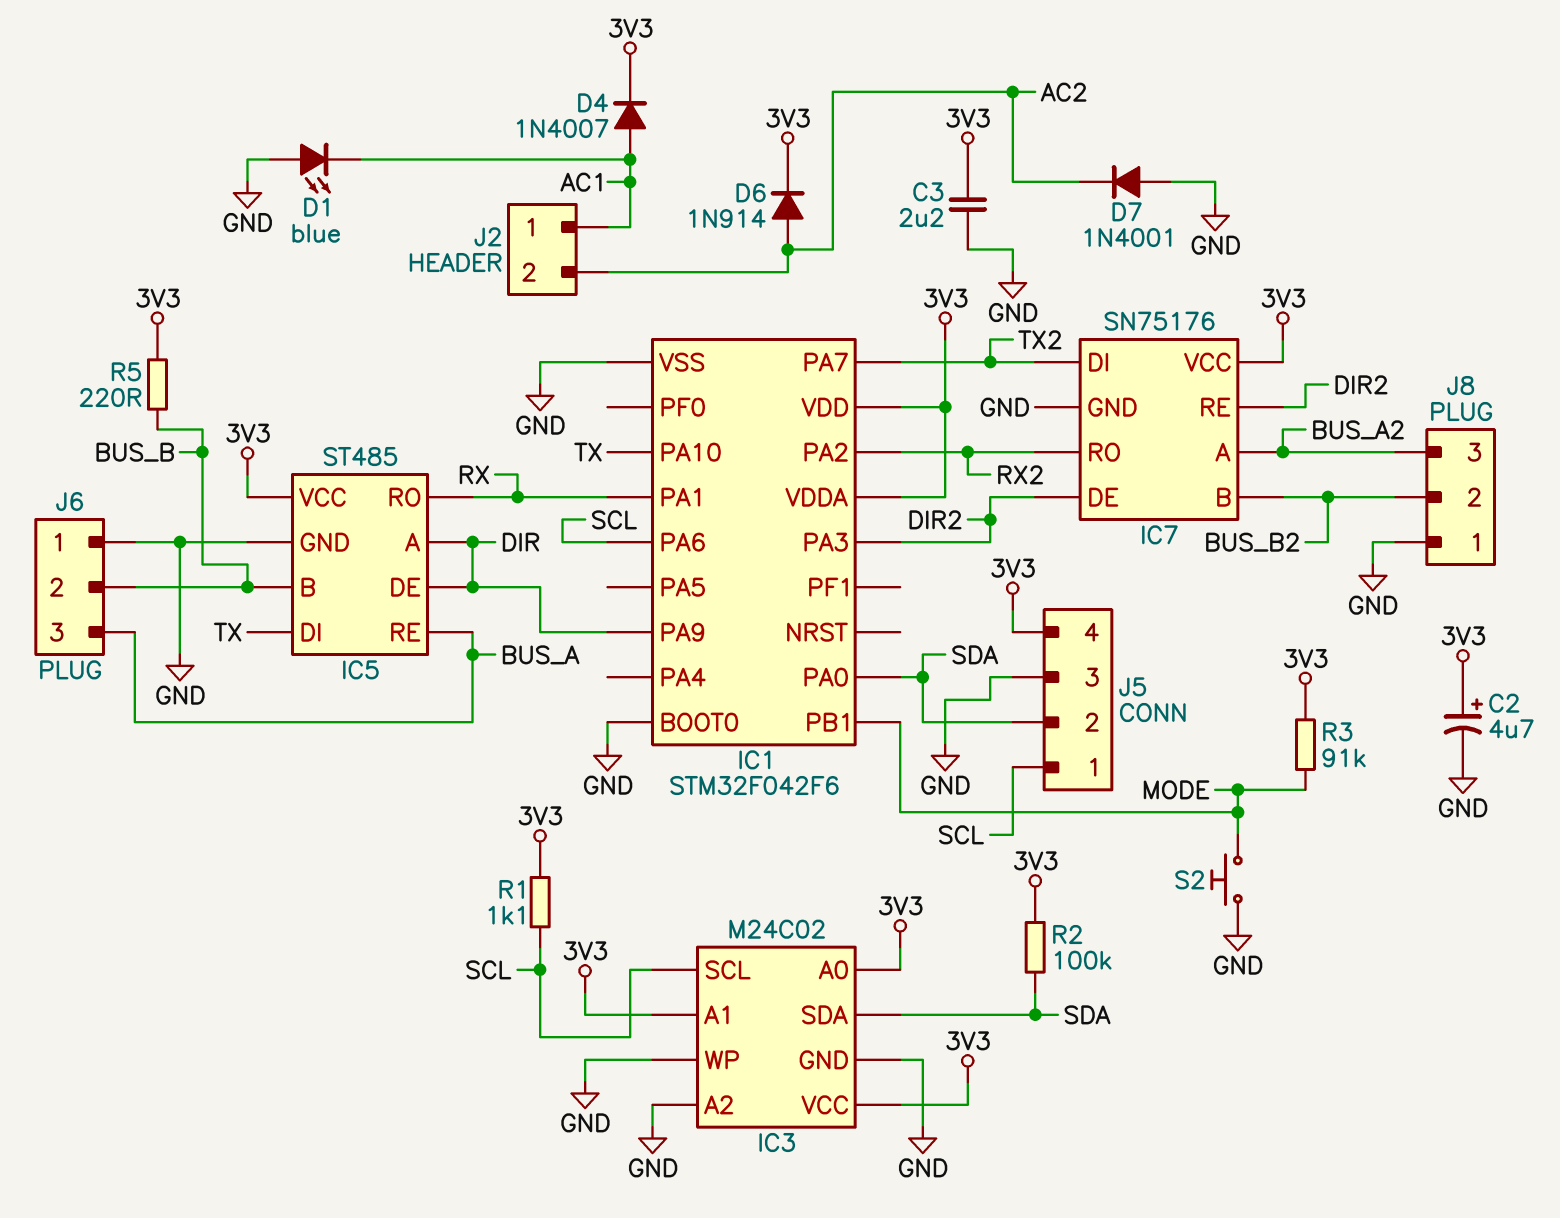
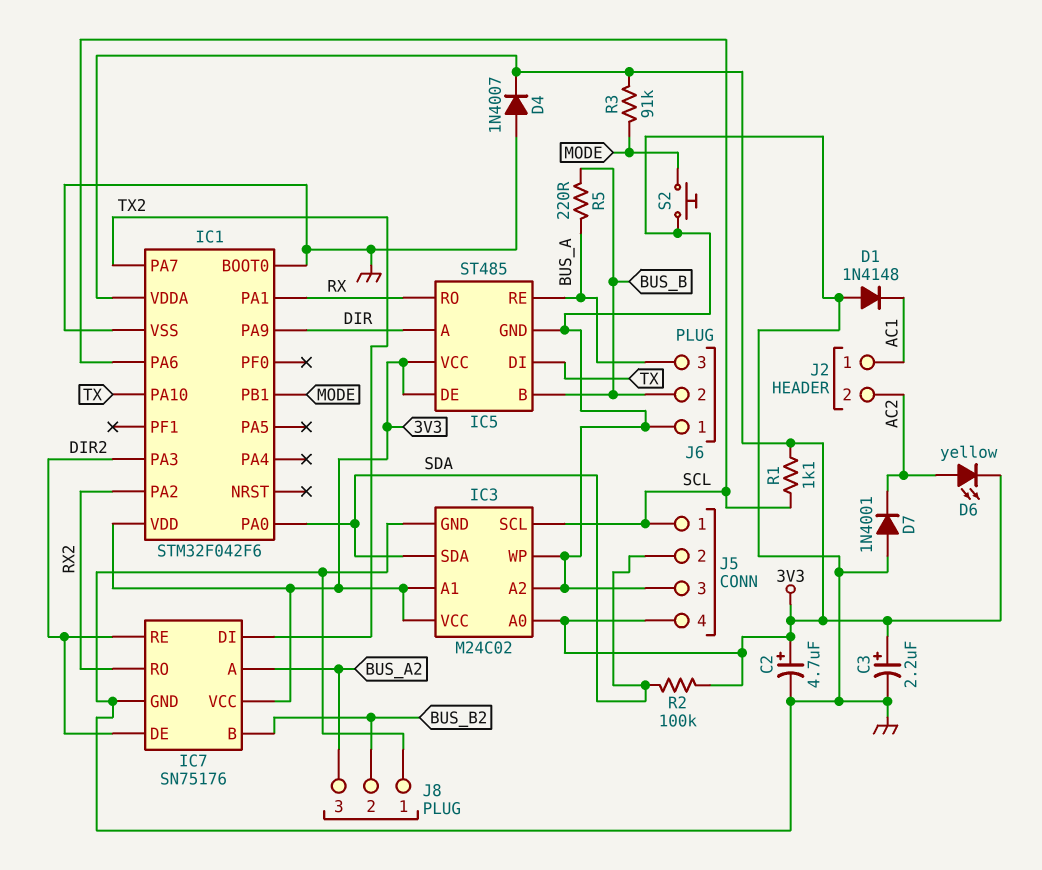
C3: 2.2uF (3V3, GND) -> 2.2uF (plus 3V3, minus GND)
D1: LED blue (A GND, K AC1) -> diode 1N4148 (A GND, K AC1)
D4: diode 1N4007 (A AC1, K 3V3) -> diode 1N4007 (A GND, K 3V3)
D6: diode 1N914 (A AC2, K 3V3) -> LED yellow (A AC2, K 3V3)
IC5 pin DE: DIR -> 3V3
R5: 220 (3V3, BUS_B) -> 220 (BUS_A, BUS_B)

